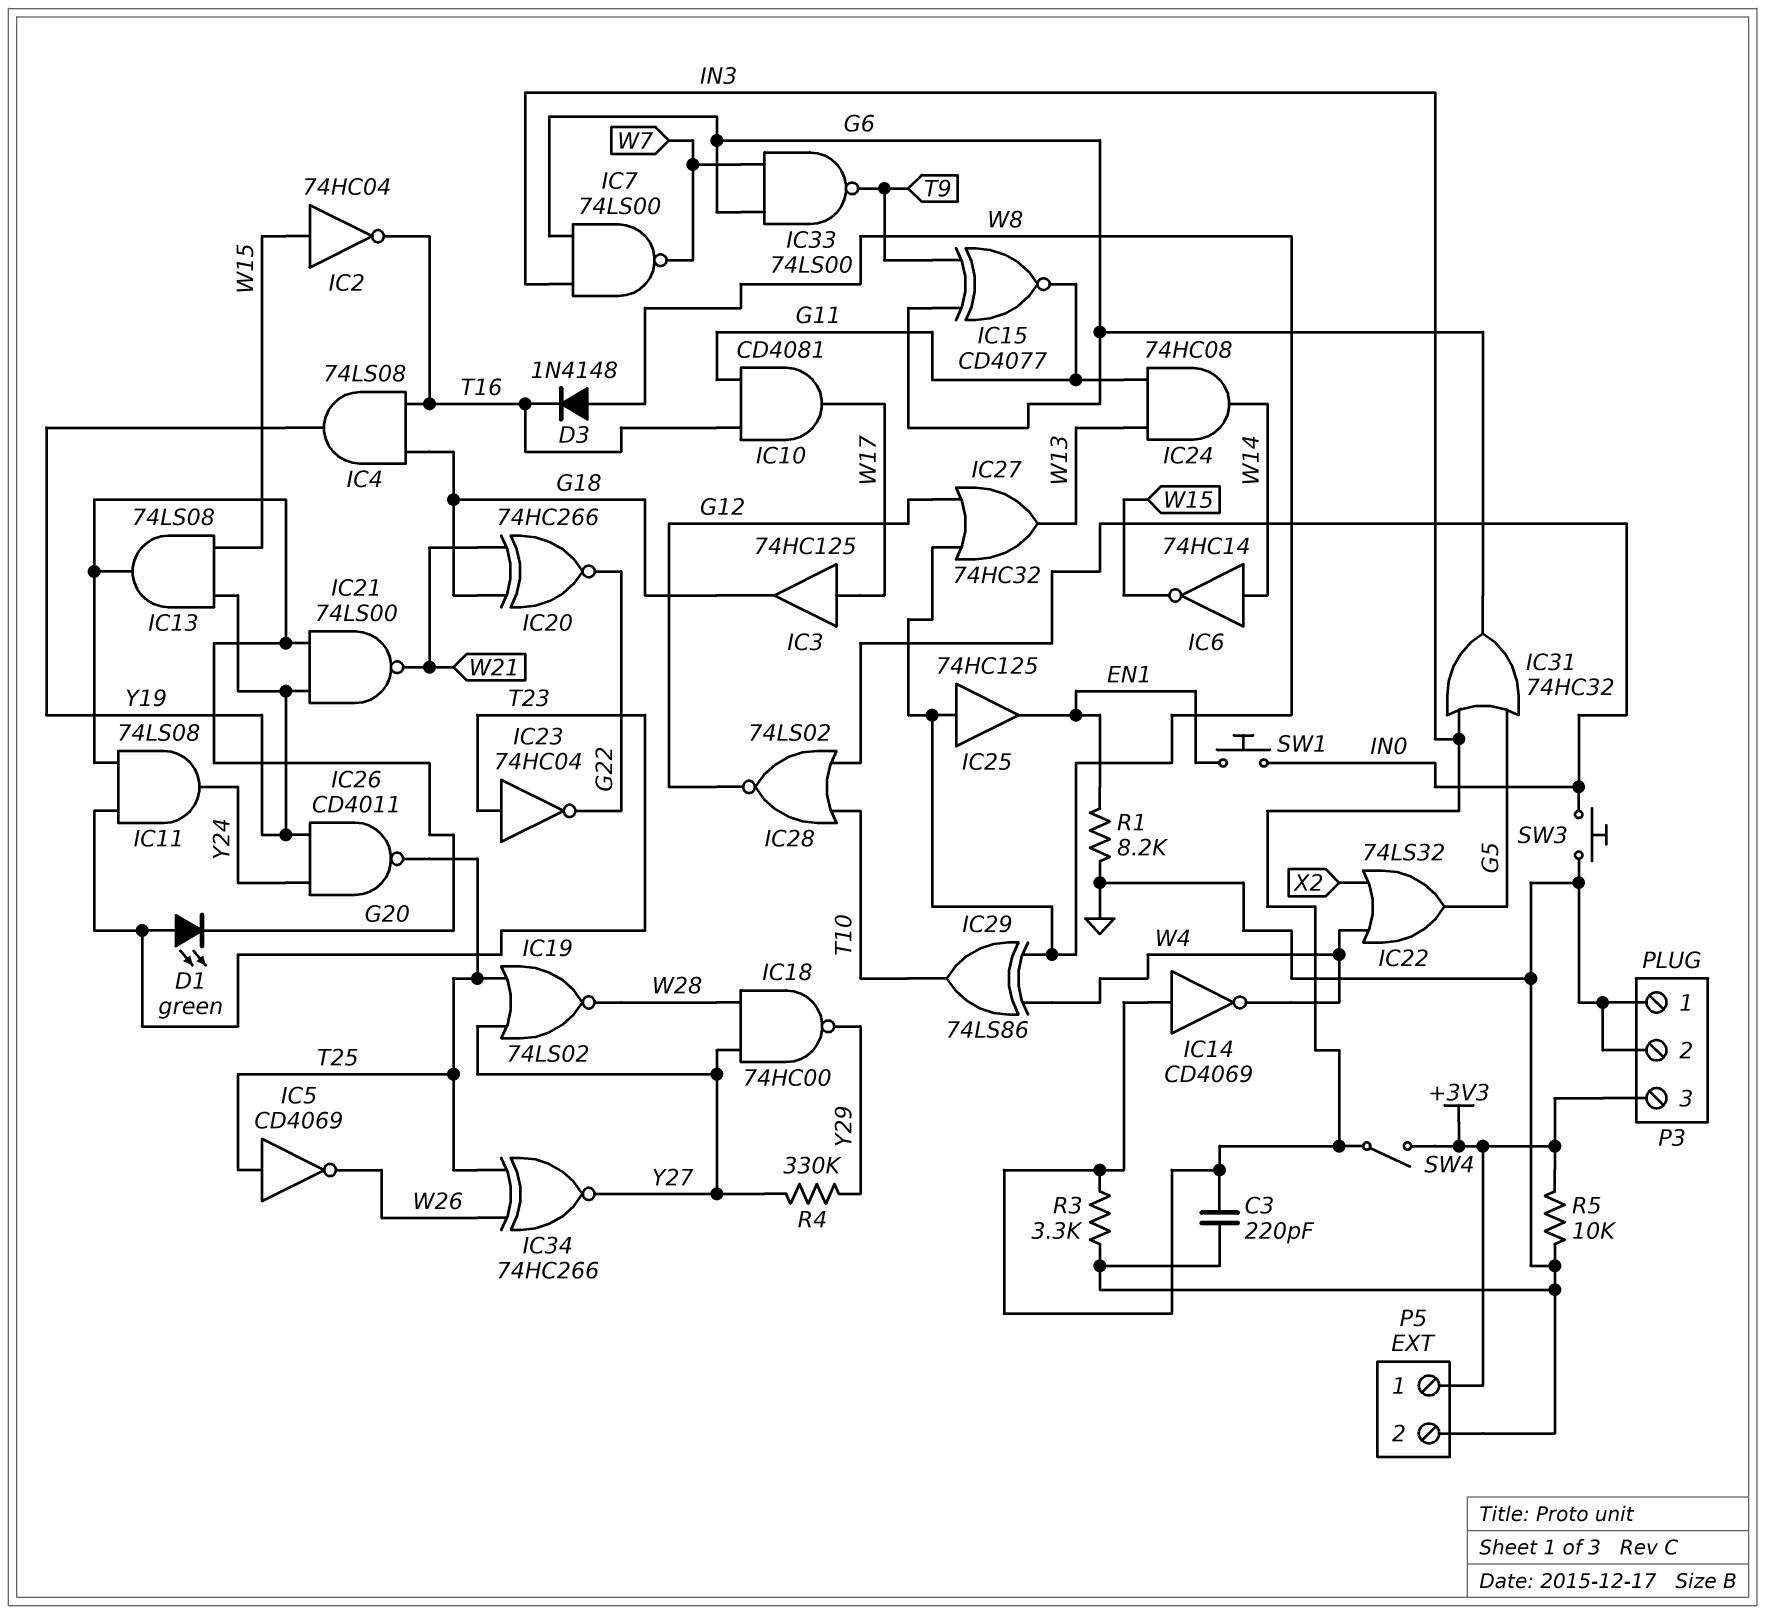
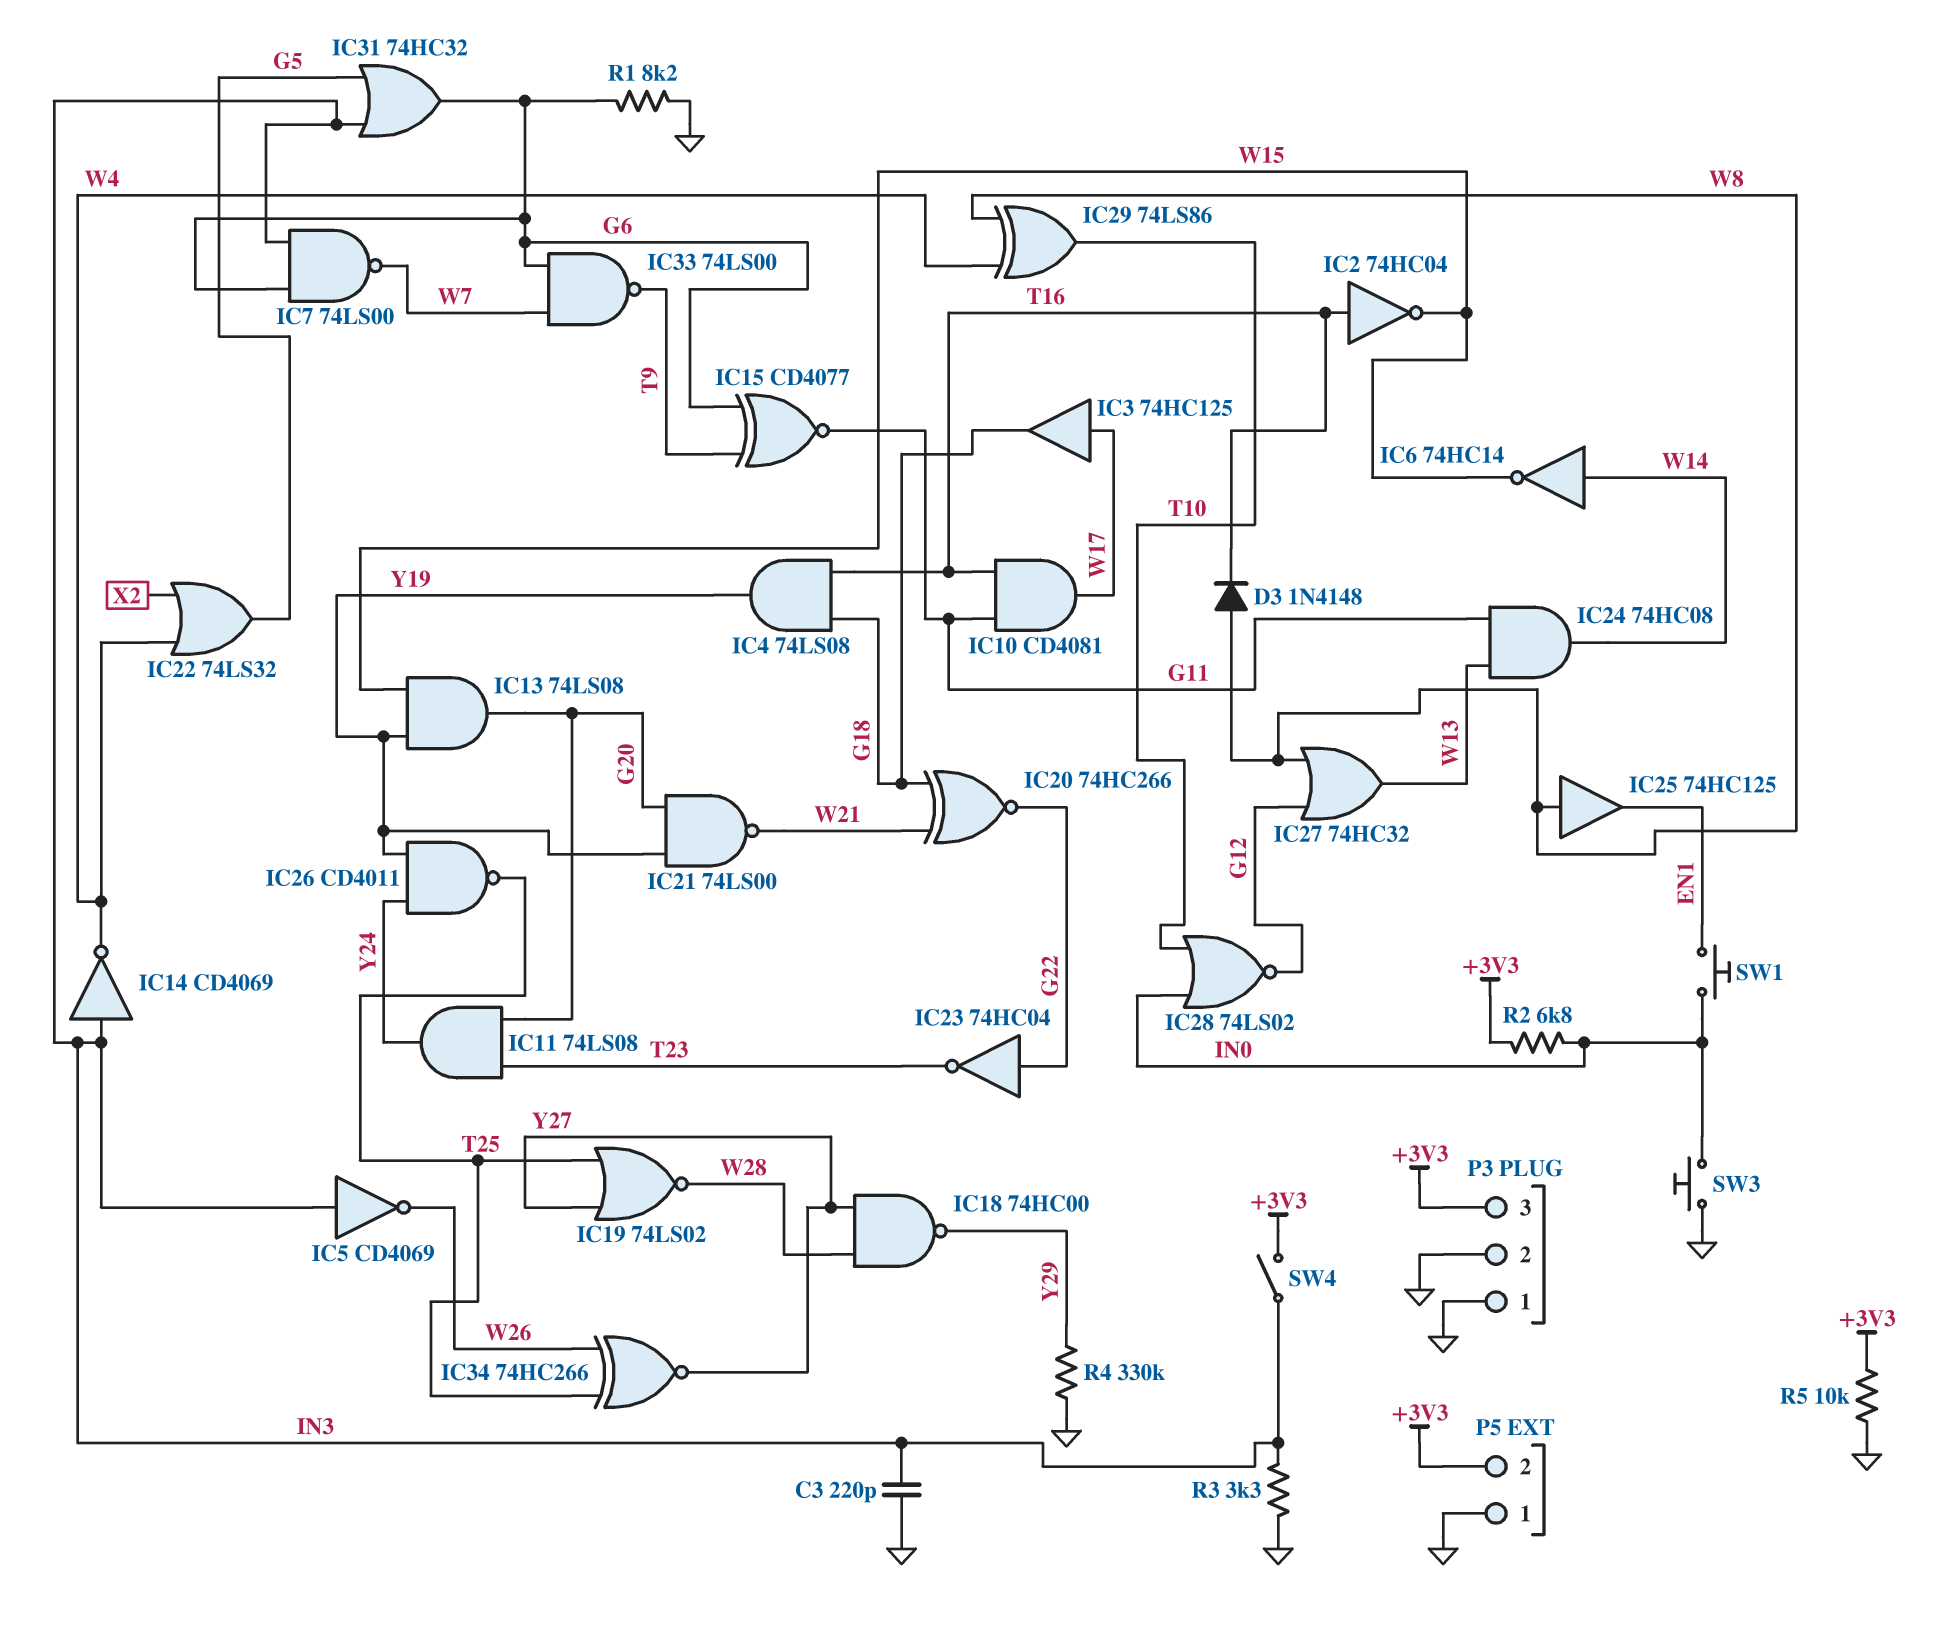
D1: LED green (A T23, K G20) -> none
IC2: NOT 74HC04 (in W15, out T16) -> NOT 74HC04 (in T16, out W15)
IC5: NOT CD4069 (in T25, out W26) -> NOT CD4069 (in IN3, out W26)
IC23: NOT 74HC04 (in T23, out G22) -> NOT 74HC04 (in G22, out T23)
P5 pin 1: +3V3 -> GND
P5 pin 2: GND -> +3V3
R1: 8.2k (EN1, GND) -> 8.2k (G6, GND)
R2: none -> 6.8k (+3V3, IN0)
R4: 330k (Y27, Y29) -> 330k (GND, Y29)

